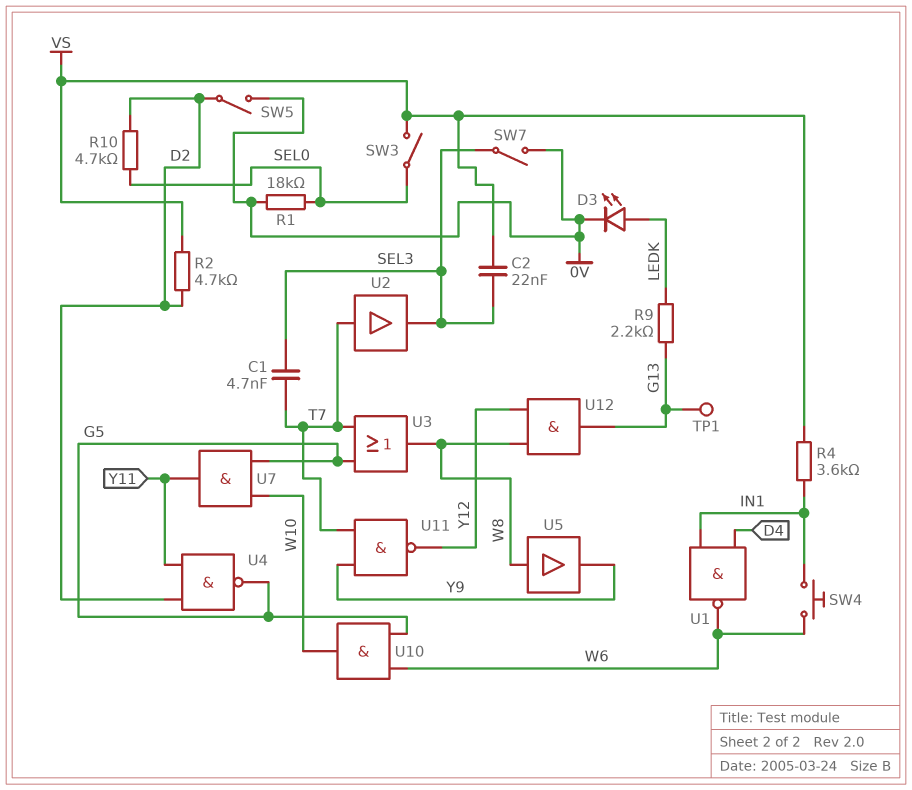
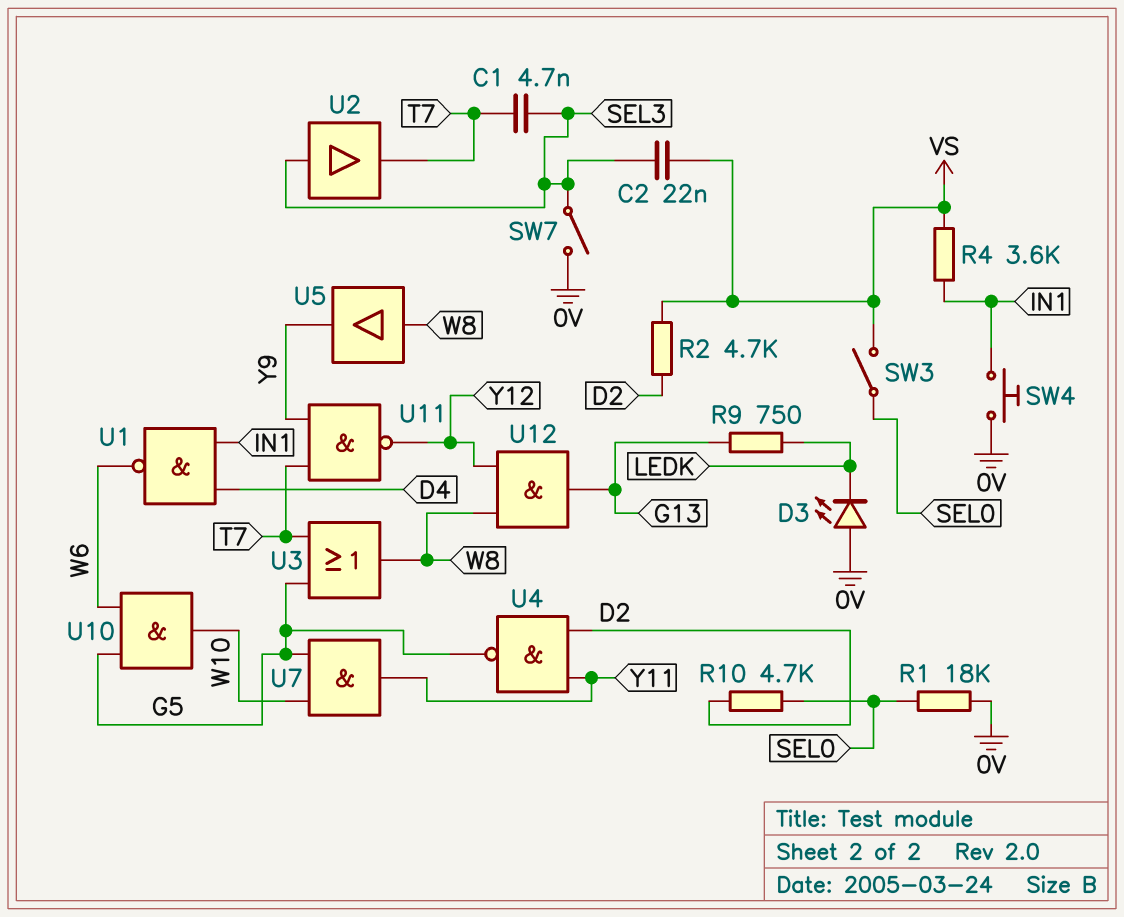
D3: LED (A LEDK, K 0V) -> LED (A 0V, K LEDK)
R9: 2.2k (G13, LEDK) -> 750 (G13, LEDK)
SW4: button (IN1, W6) -> button (0V, IN1)
SW5: switch (0V, D2) -> none
TP1: test point (G13) -> none
U2: buffer (in T7, out SEL3) -> buffer (in SEL3, out T7)

